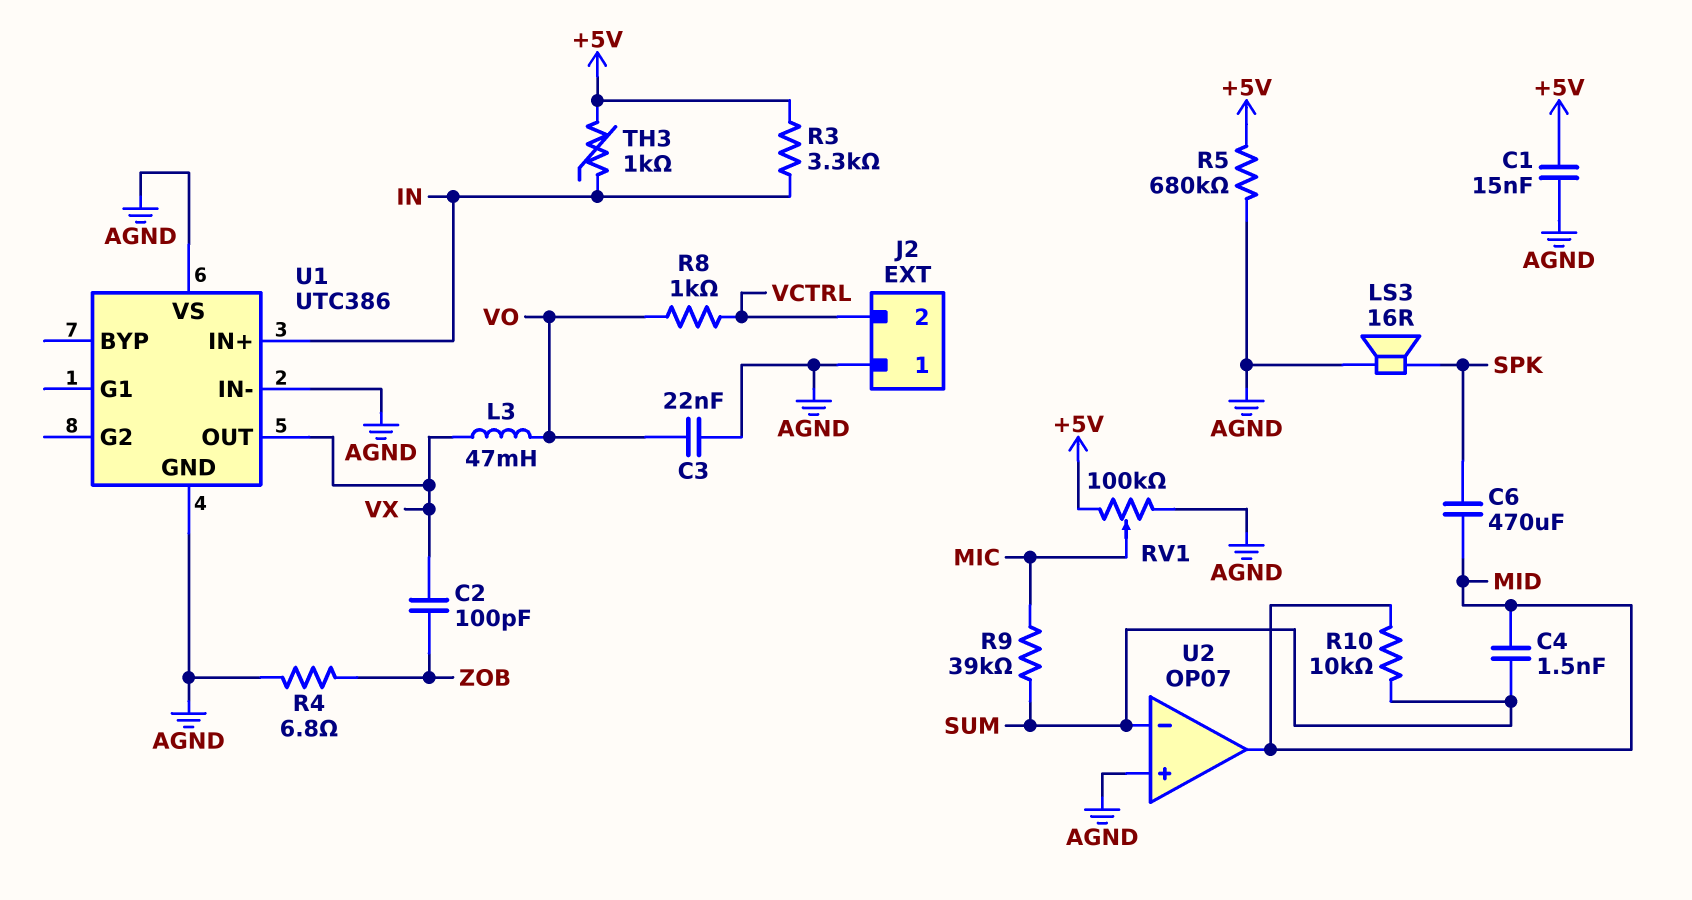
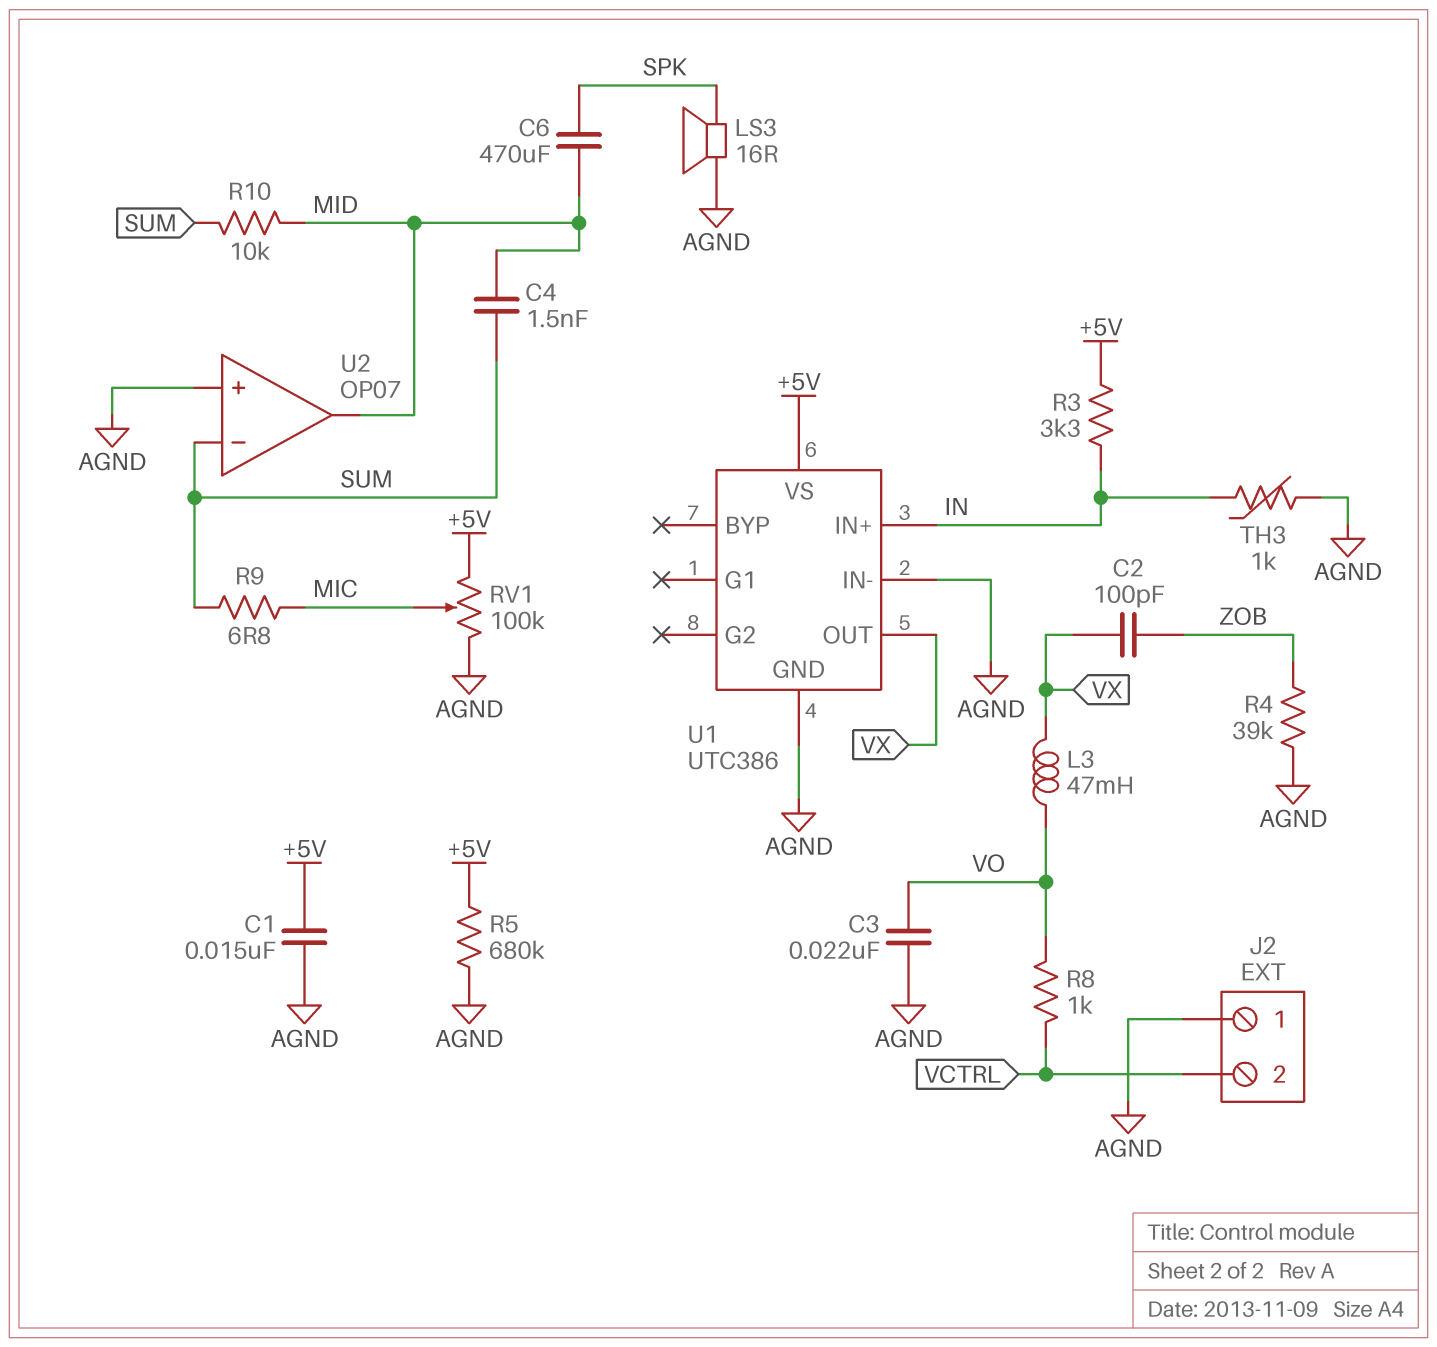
R4: 6.8 (AGND, ZOB) -> 39k (AGND, ZOB)
R9: 39k (MIC, SUM) -> 6.8 (MIC, SUM)
TH3: 1k (+5V, IN) -> 1k (AGND, IN)
U1 pin VS: AGND -> +5V

